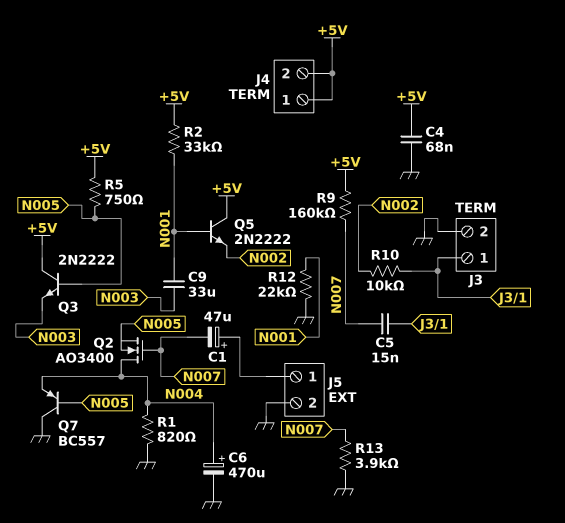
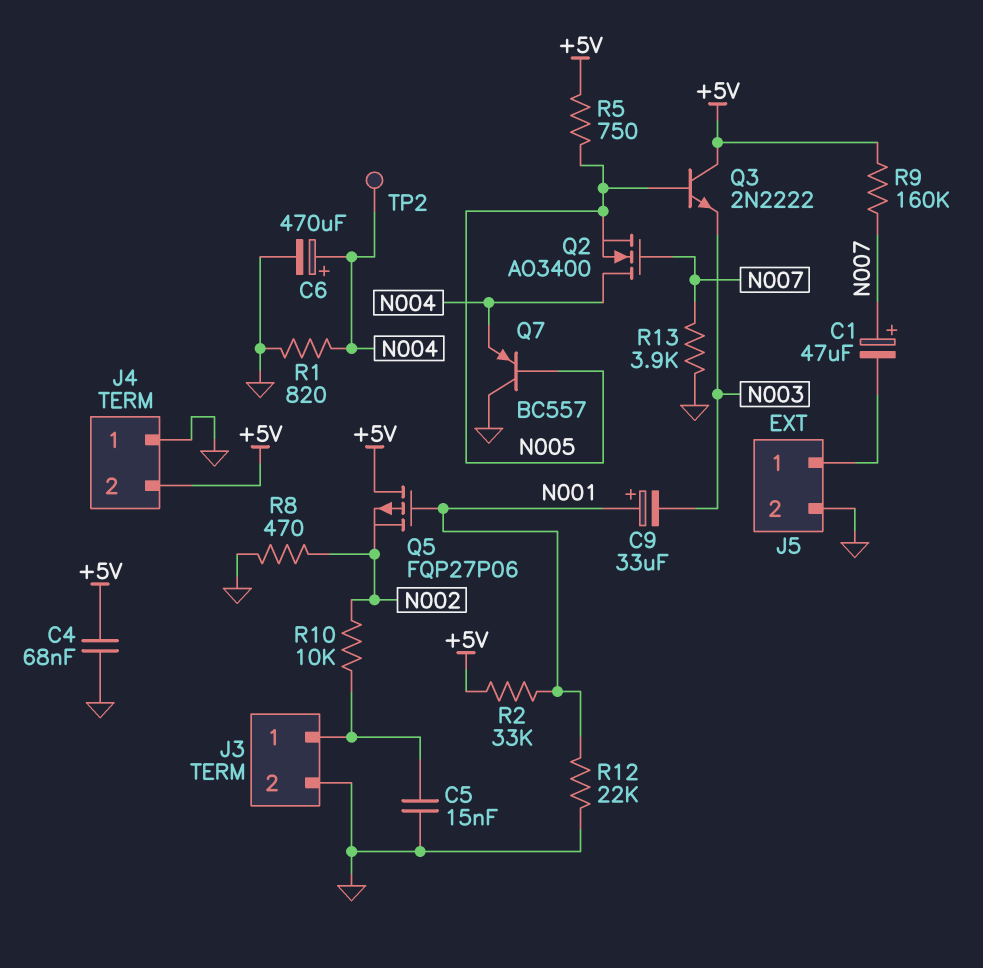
C1: 47uF (plus J5/1, minus N007) -> 47uF (plus N007, minus J5/1)
C5: 15nF (J3/1, N007) -> 15nF (GND, J3/1)
C9: 33uF (N001, N003) -> 33uF (plus N001, minus N003)
J4 pin 1: +5V -> GND
Q5: NPN 2N2222 (B N001, C +5V, E N002) -> PMOS FQP27P06 (G N001, D +5V, S N002)
R8: none -> 470 (GND, N002)
TP2: none -> test point (N004)

